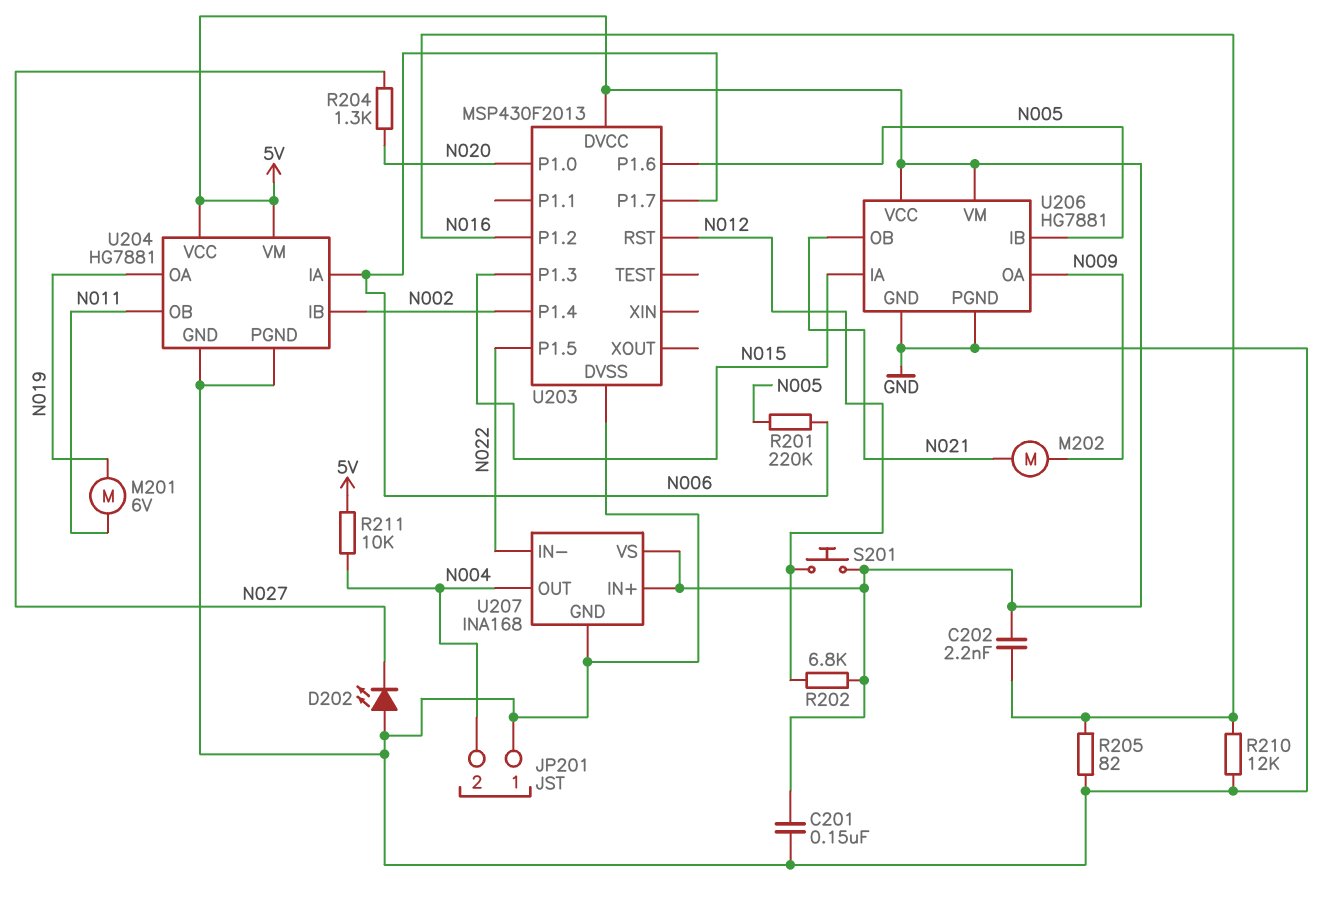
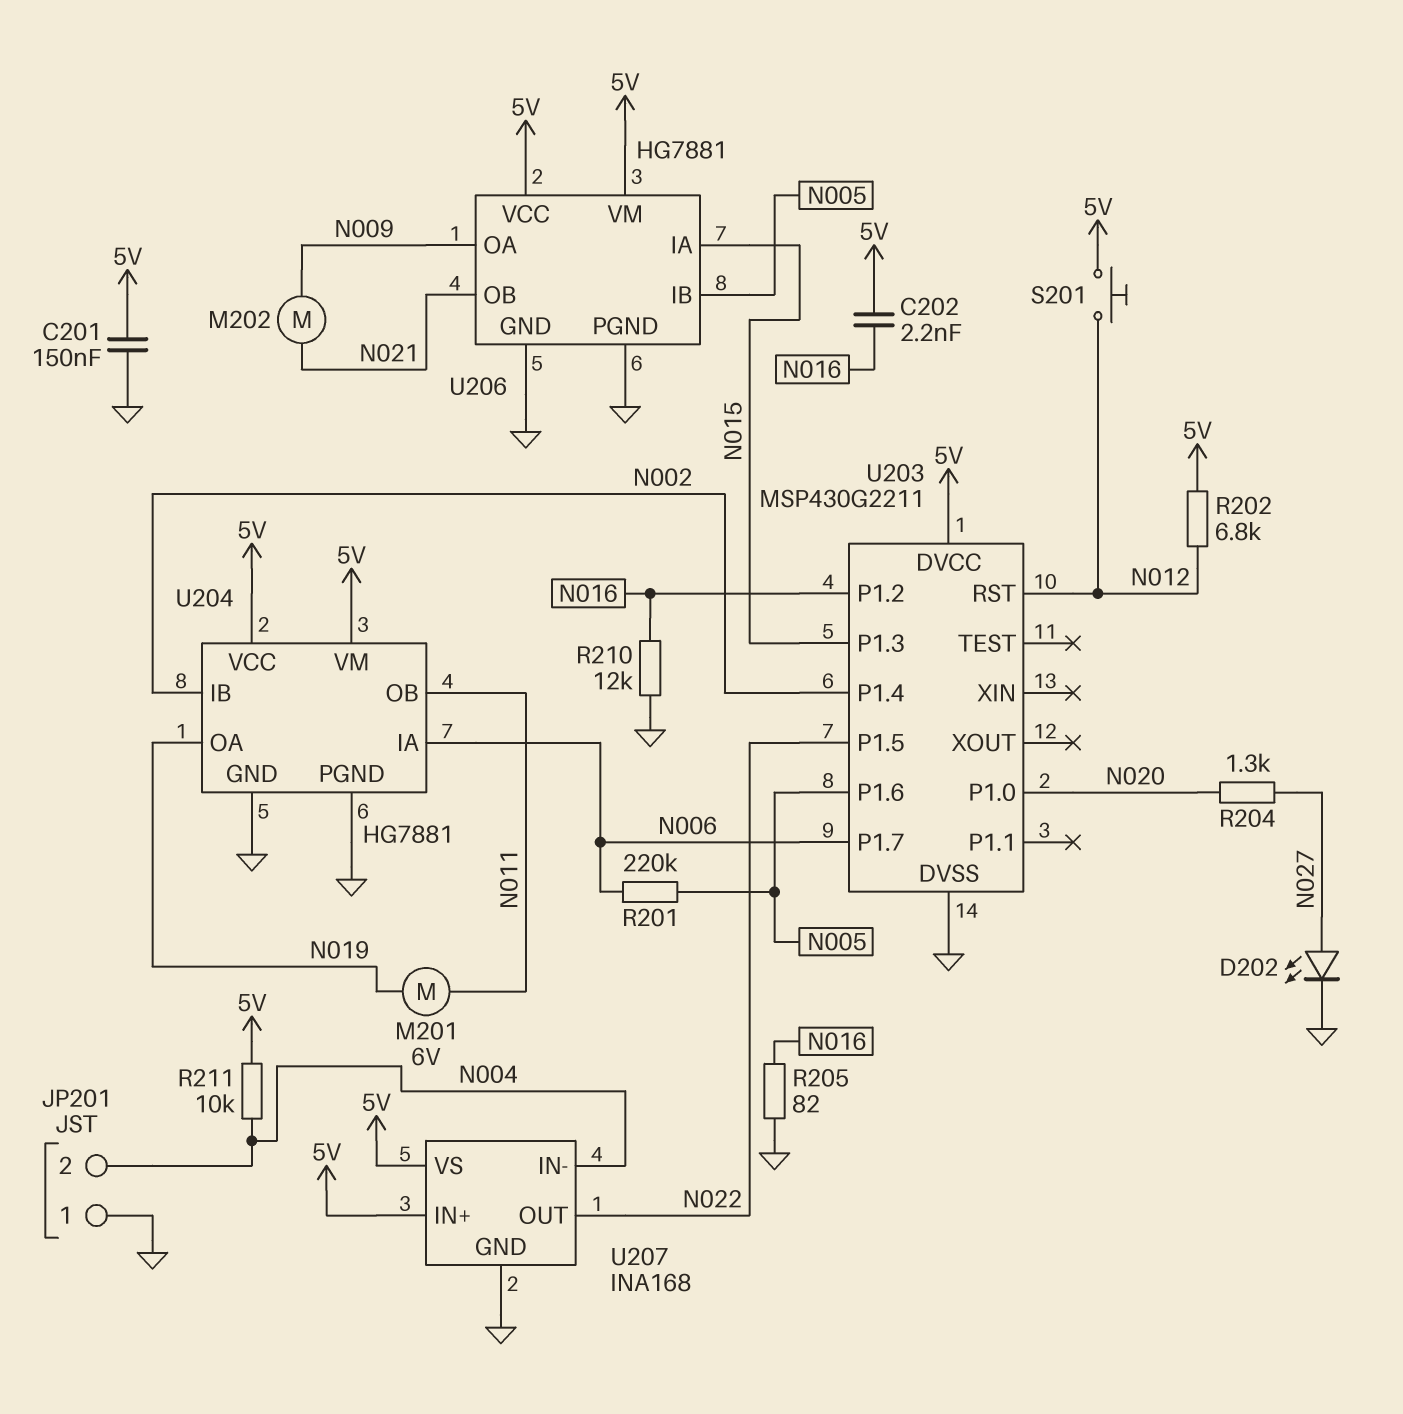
D202: LED (A GND, K N027) -> LED (A N027, K GND)
U203: MSP430F2013 -> MSP430G2211
U207 pin IN-: N022 -> N004
U207 pin OUT: N004 -> N022

